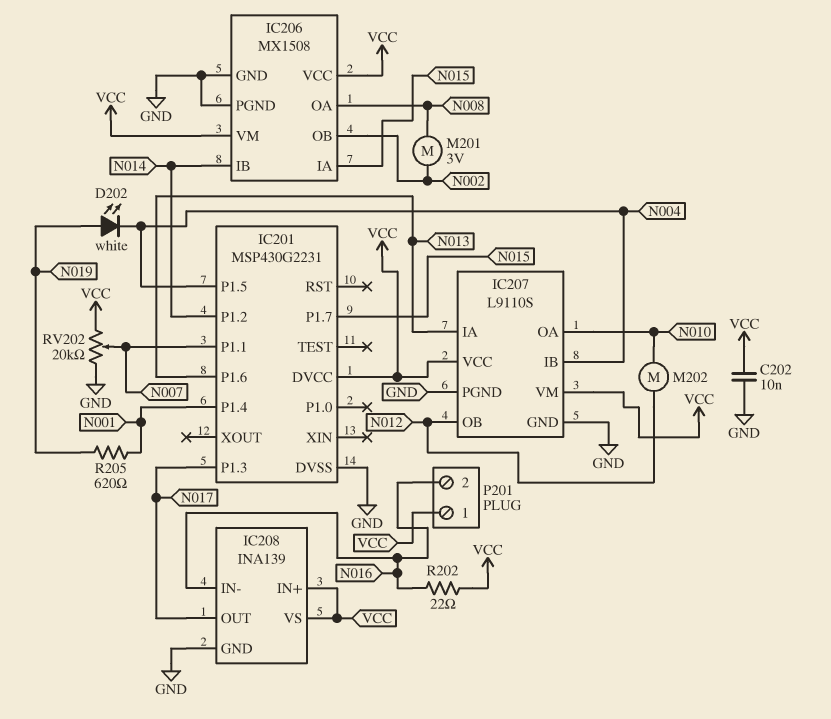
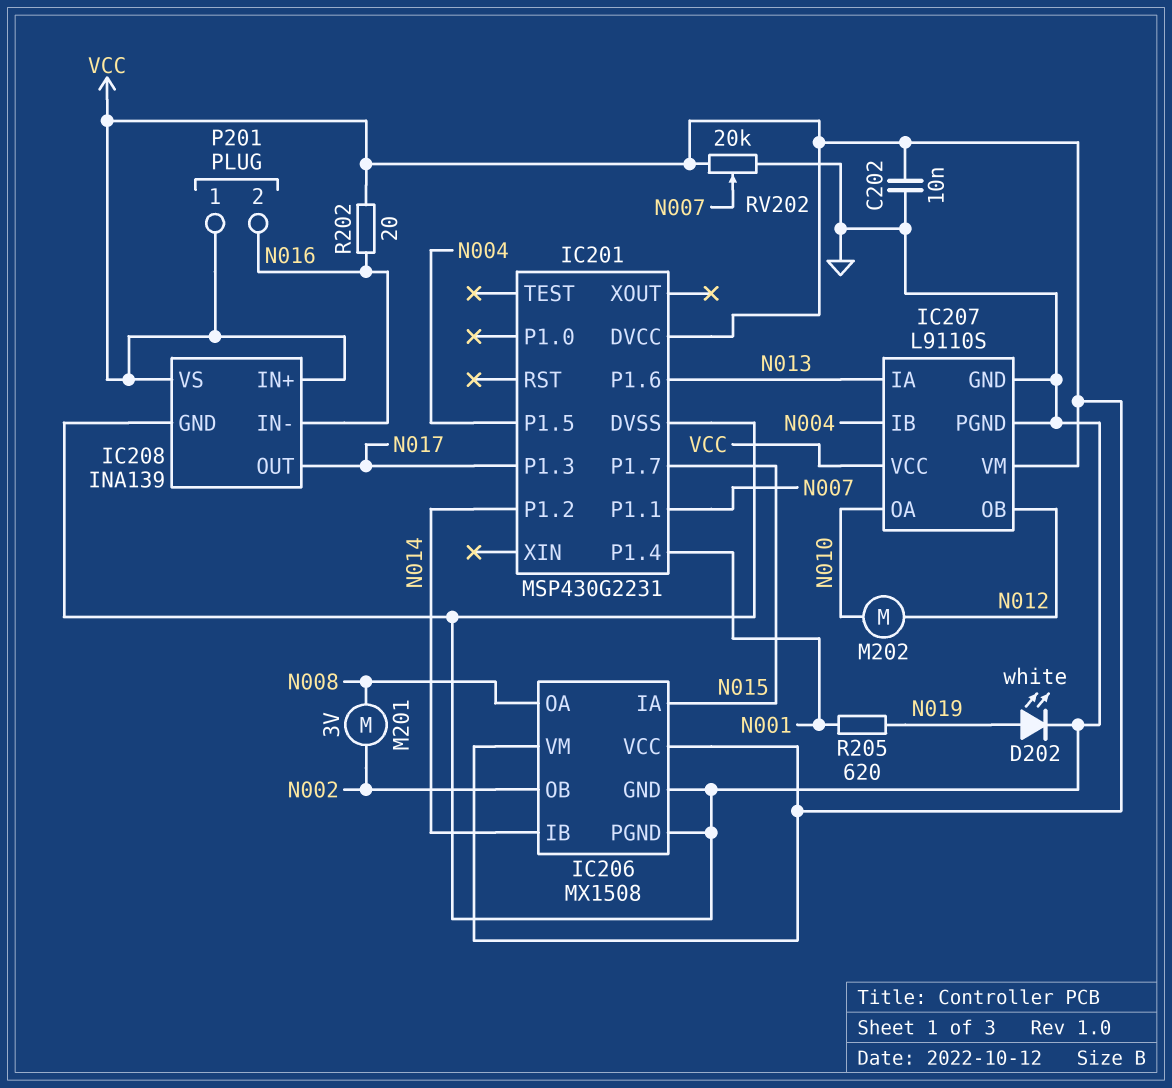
D202: LED white (A N019, K N004) -> LED white (A N019, K GND)
R202: 22 (N016, VCC) -> 20 (N016, VCC)

